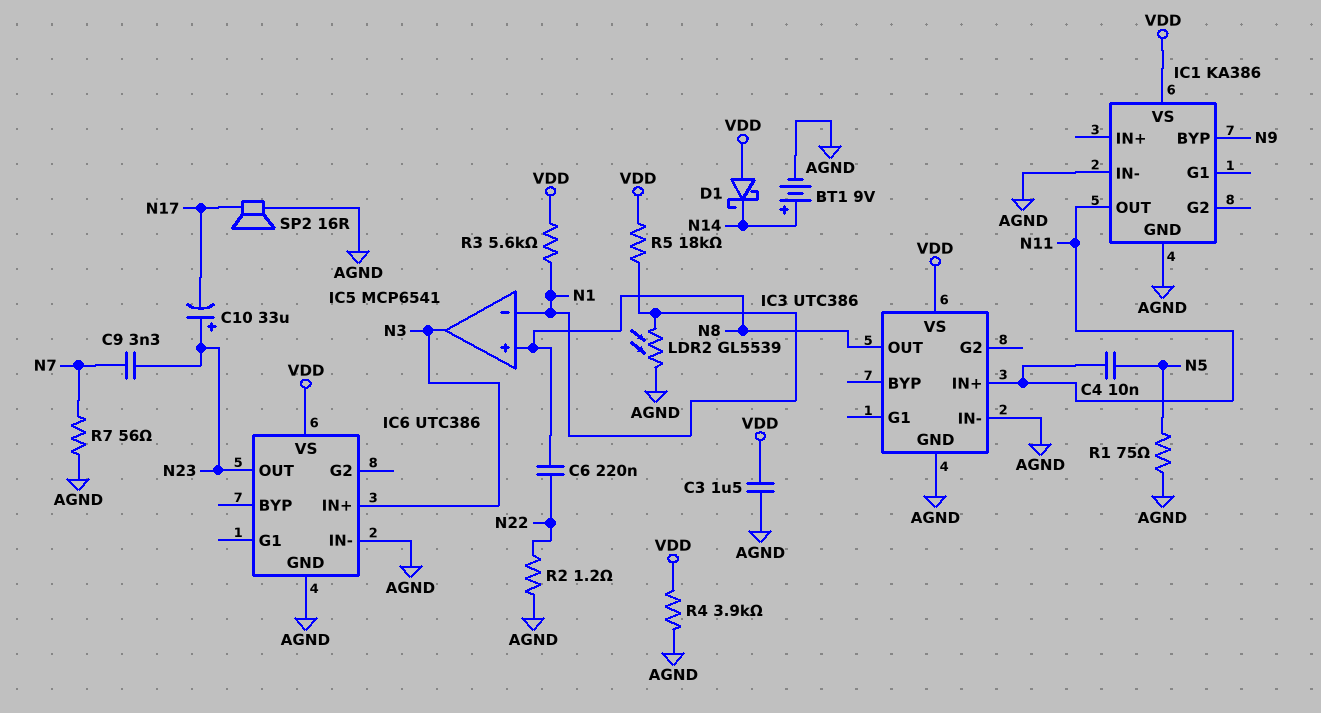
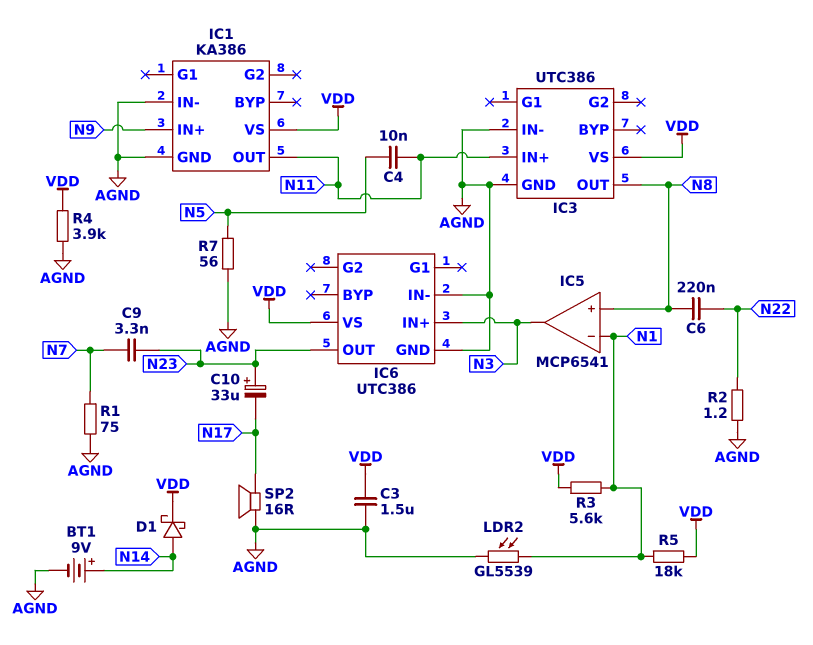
D1: schottky (A VDD, K N14) -> schottky (A N14, K VDD)
IC1 pin BYP: N9 -> none
IC1 pin IN+: none -> N9
R1: 75 (AGND, N5) -> 75 (AGND, N7)
R7: 56 (AGND, N7) -> 56 (AGND, N5)

